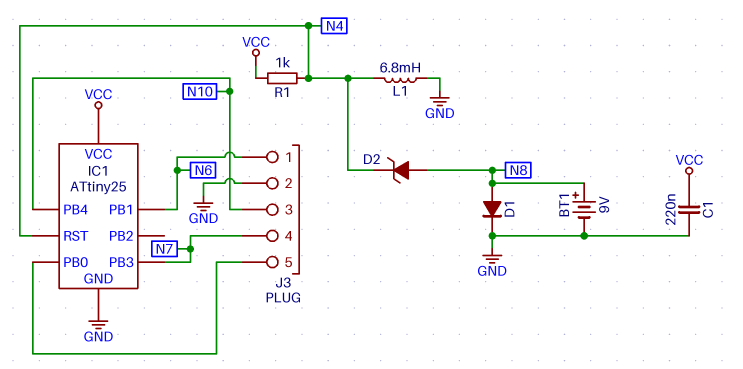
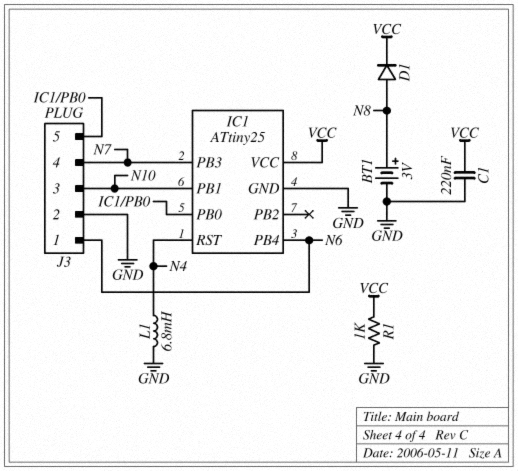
BT1: 9V (plus N8, minus GND) -> 3V (plus N8, minus GND)
D1: diode (A N8, K GND) -> diode (A N8, K VCC)
D2: zener (A N8, K N4) -> none
IC1 pin PB1: N6 -> N10
IC1 pin PB4: N10 -> N6
R1: 1k (N4, VCC) -> 1k (GND, VCC)

